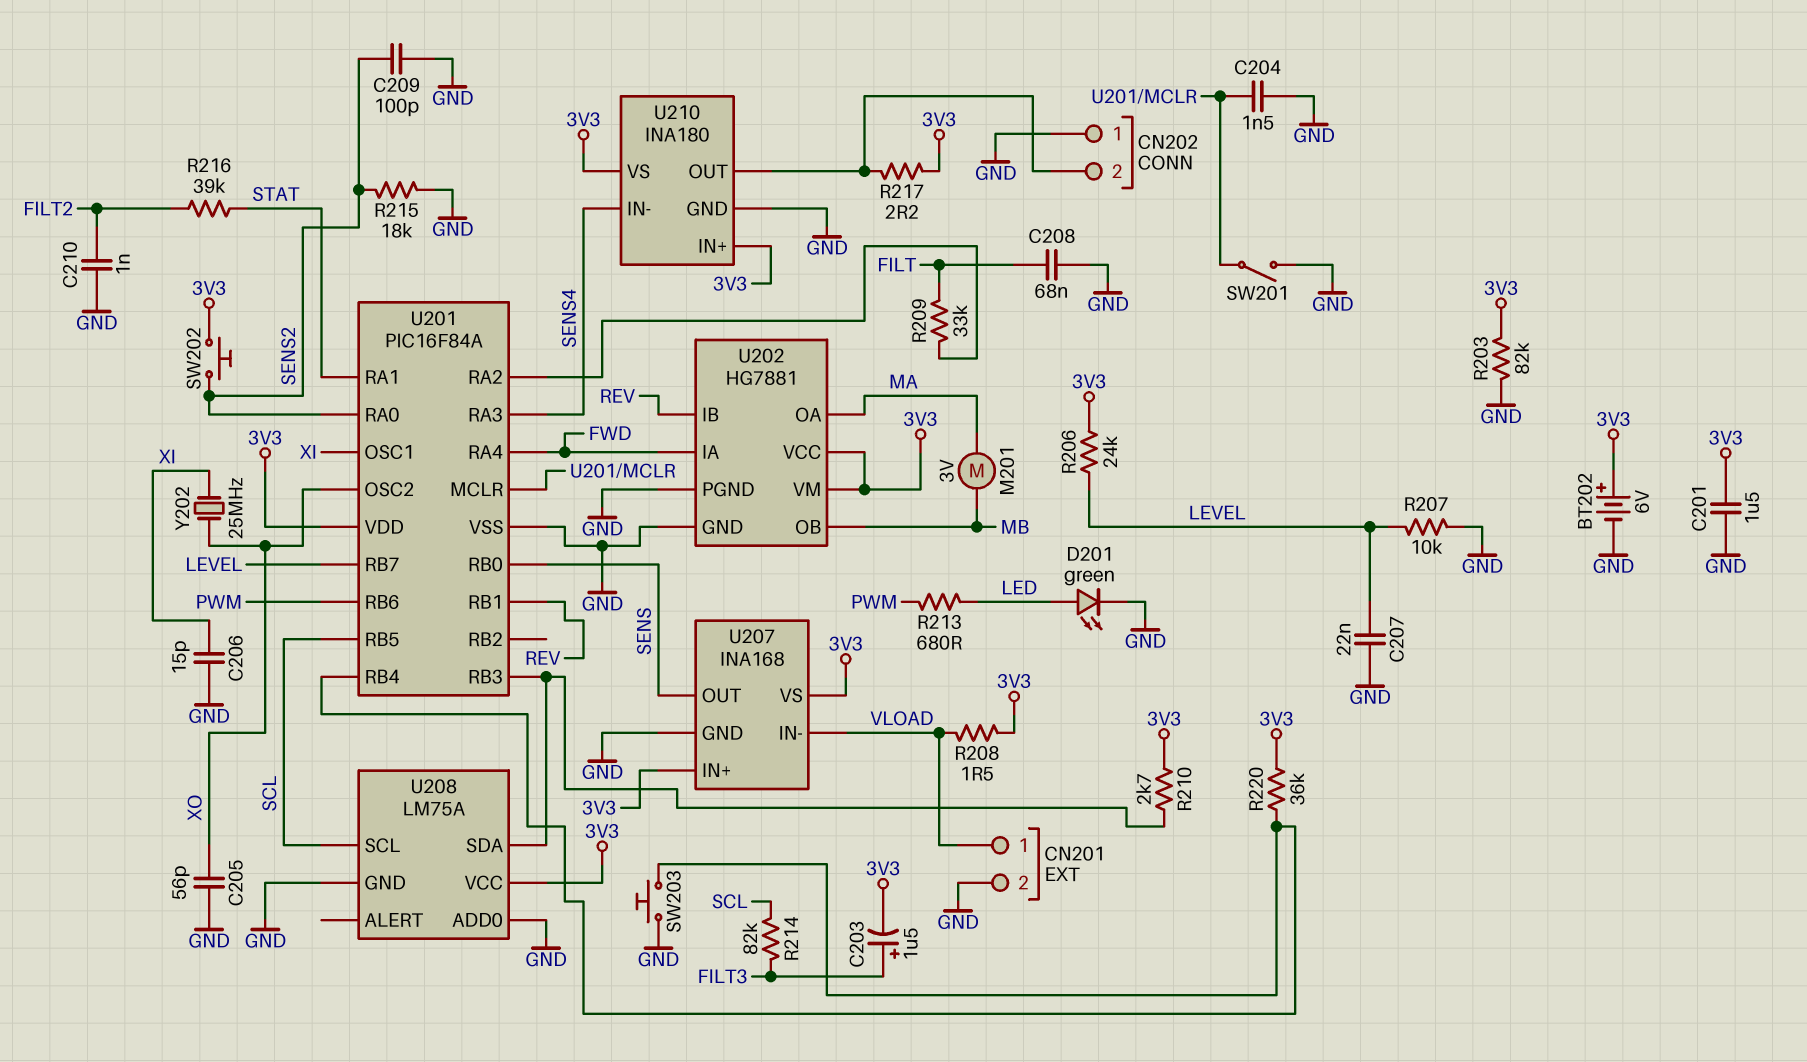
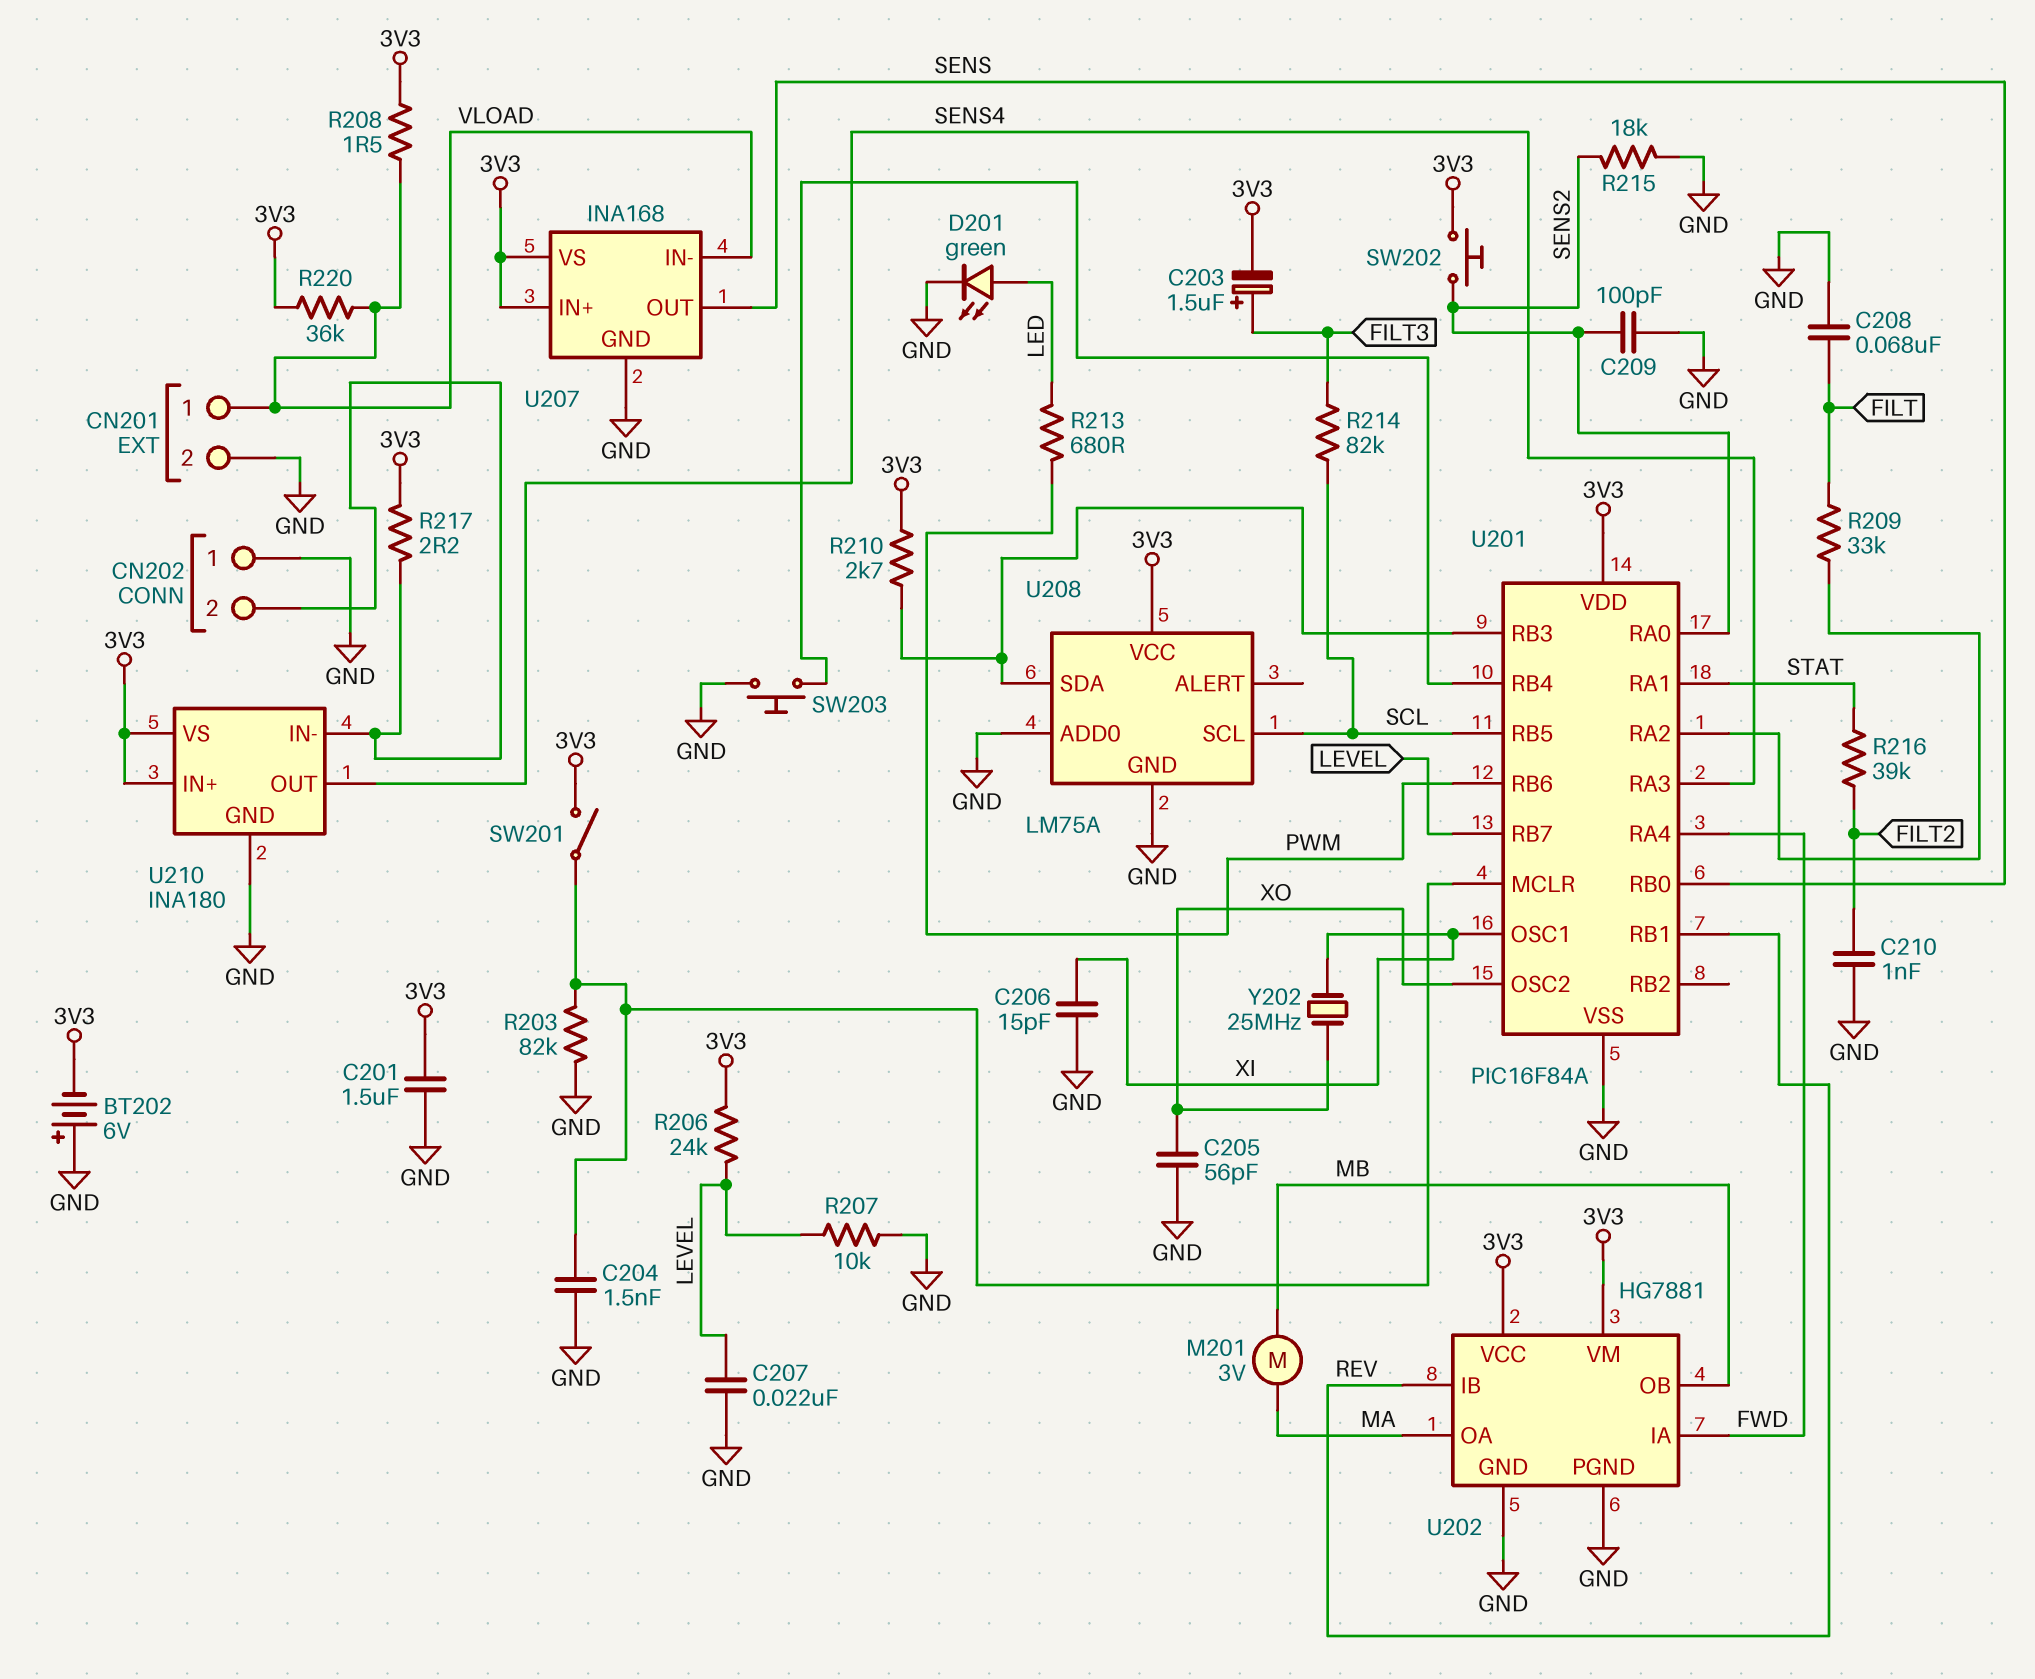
BT202: 6V (plus 3V3, minus GND) -> 6V (plus GND, minus 3V3)
R203: 82k (3V3, GND) -> 82k (GND, U201/MCLR)
R220: 36k (3V3, U201/RB4) -> 36k (3V3, VLOAD)
SW201: switch (GND, U201/MCLR) -> switch (3V3, U201/MCLR)
U210 pin IN-: SENS4 -> CN202/2
U210 pin OUT: CN202/2 -> SENS4

